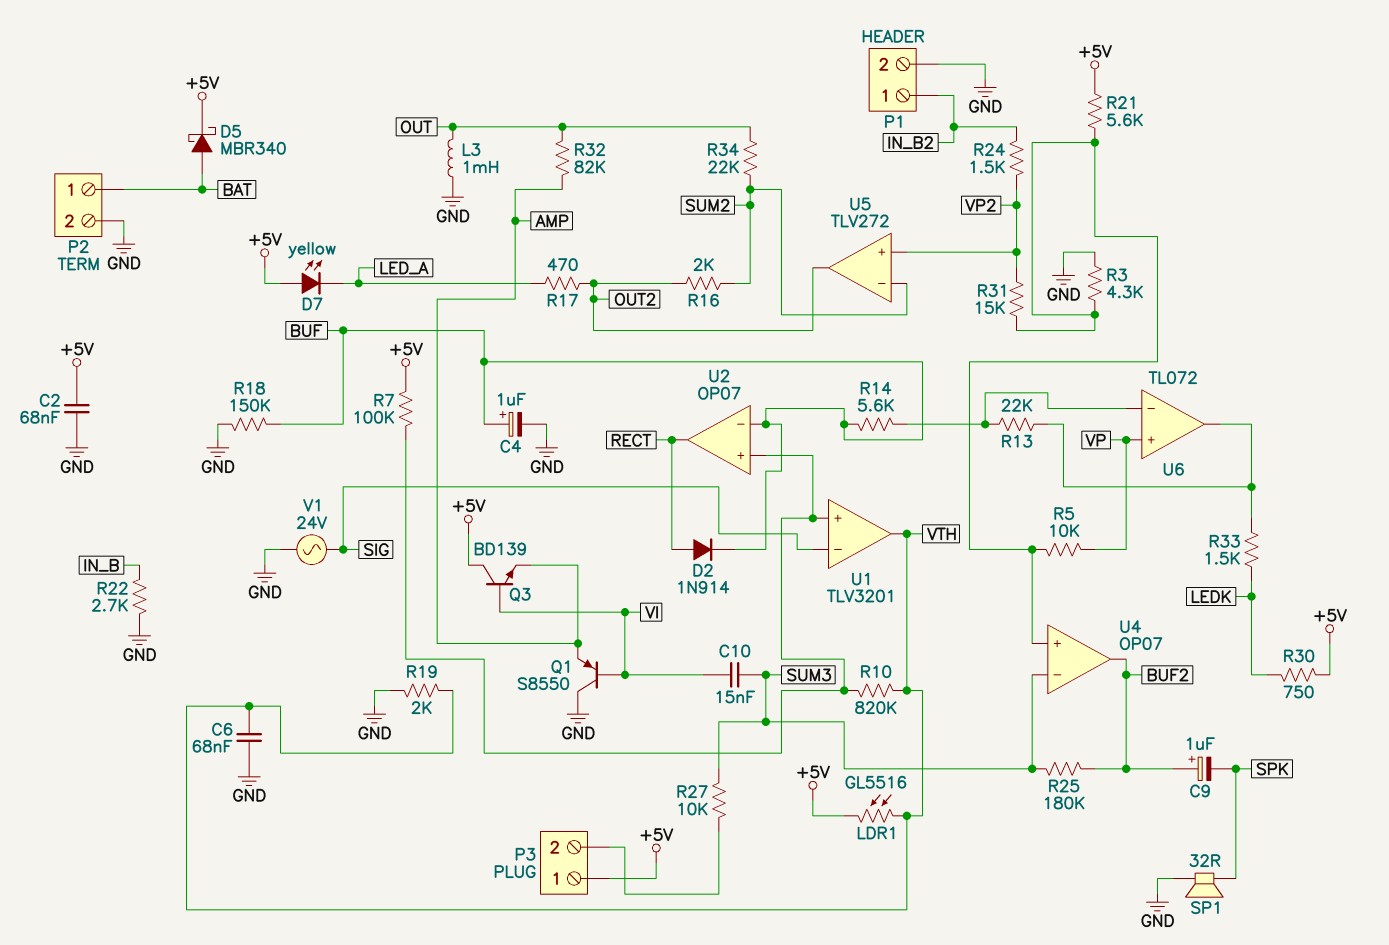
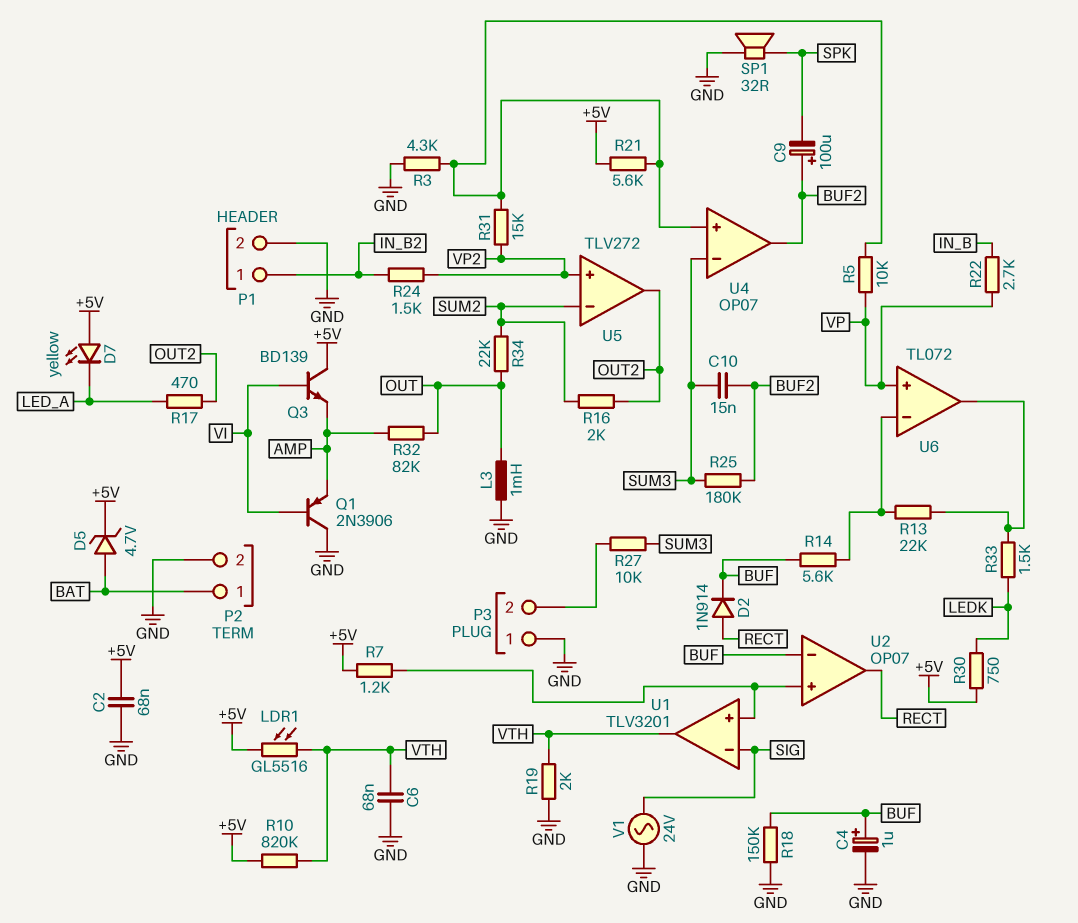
C9: 1uF (plus BUF2, minus SPK) -> 100uF (plus BUF2, minus SPK)
C10: 15nF (SUM3, VI) -> 15nF (BUF2, SUM3)
D5: schottky MBR340 (A BAT, K +5V) -> zener 4.7V (A BAT, K +5V)
P3 pin 1: +5V -> GND
Q1: PNP S8550 (B VI, C GND, E AMP) -> PNP 2N3906 (B VI, C GND, E AMP)
R7: 100k (+5V, U1/in+) -> 1.2k (+5V, U1/in+)
R10: 820k (U1/in+, VTH) -> 820k (+5V, VTH)
R22: 2.7k (GND, IN_B) -> 2.7k (IN_B, VP)

